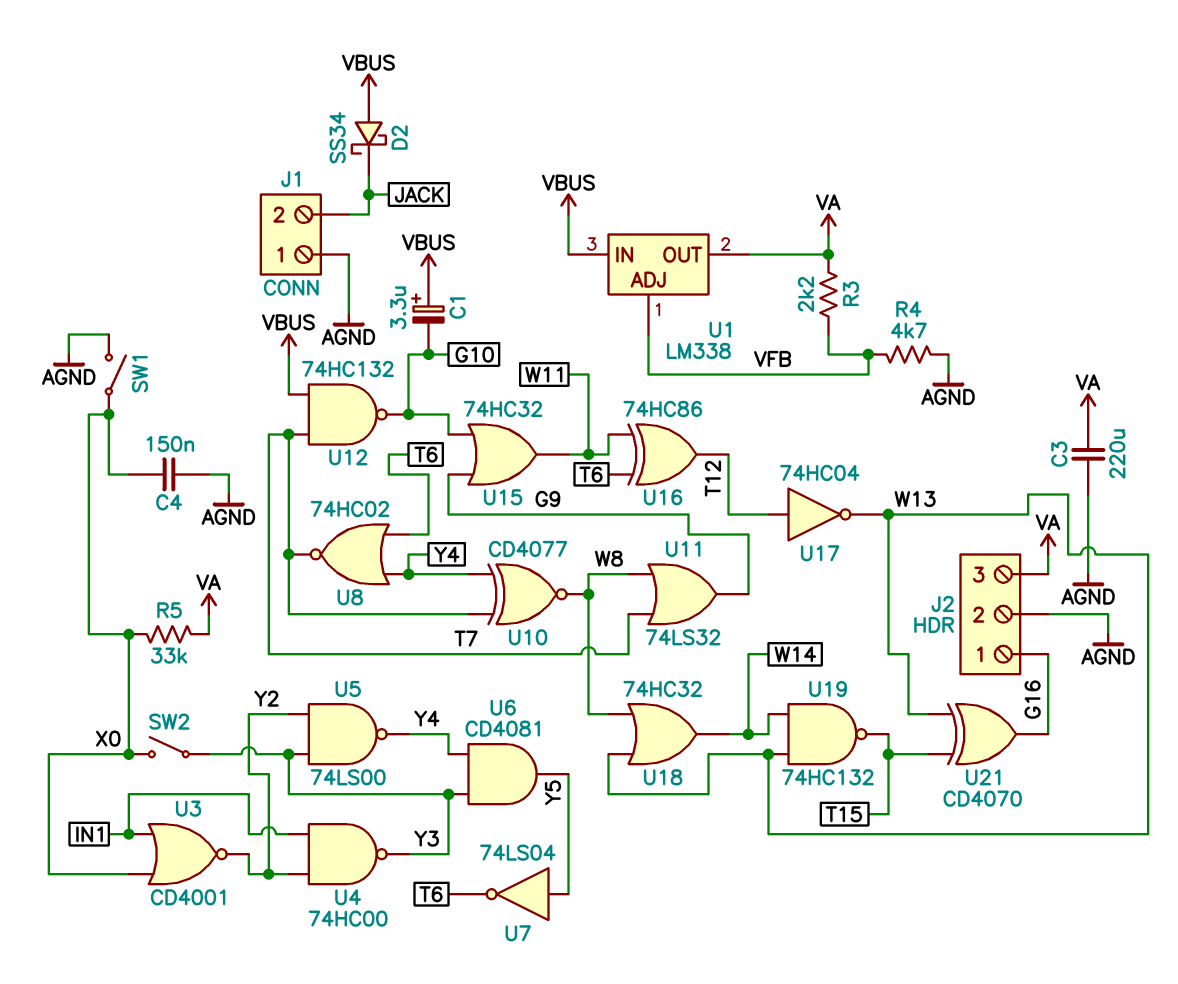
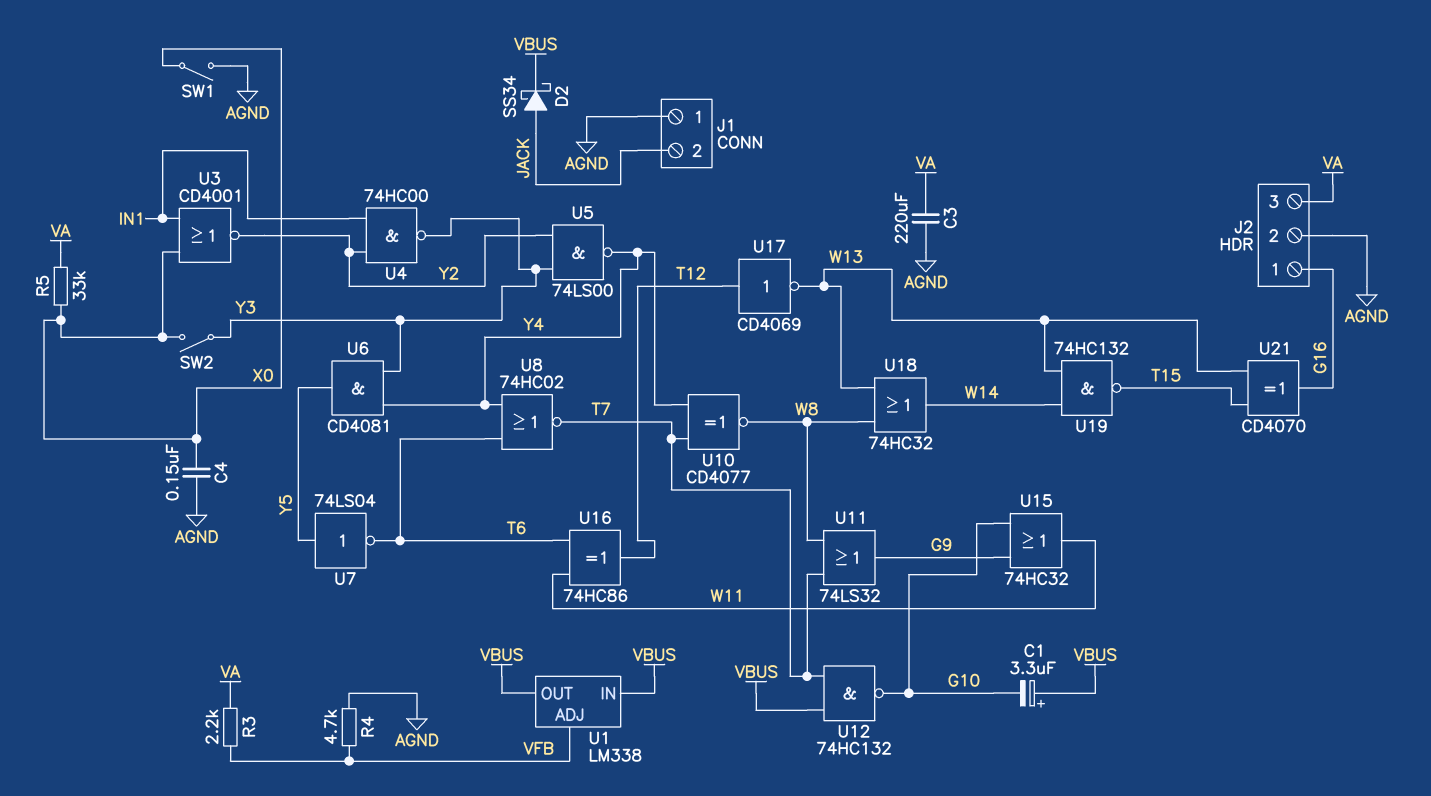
D2: schottky SS34 (A VBUS, K JACK) -> schottky SS34 (A JACK, K VBUS)
U1 pin OUT: VA -> VBUS
U17: NOT 74HC04 (in T12, out W13) -> NOT CD4069 (in T12, out W13)

